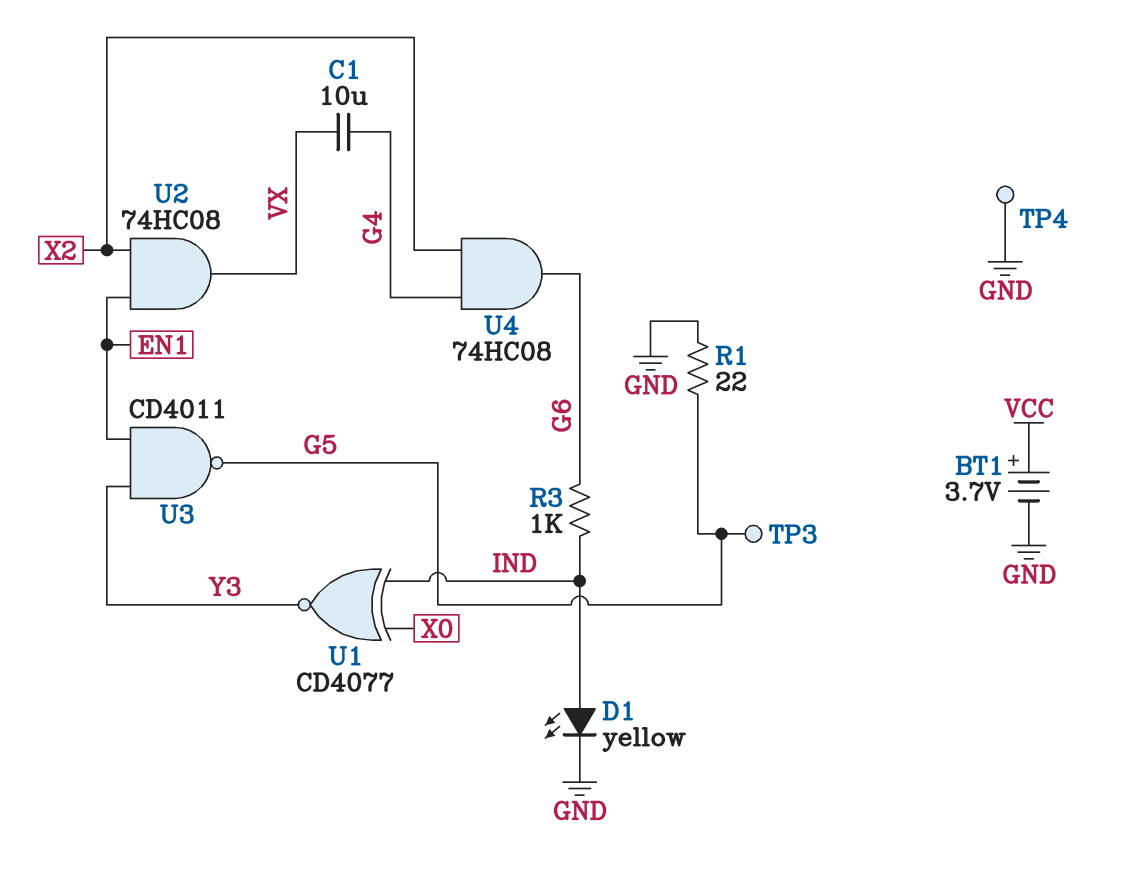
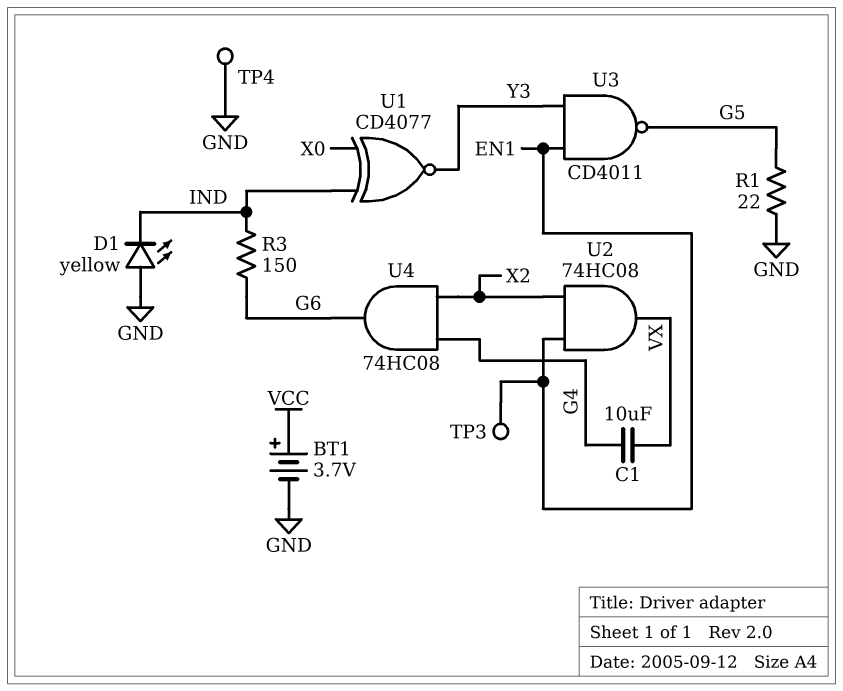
D1: LED yellow (A IND, K GND) -> LED yellow (A GND, K IND)
R3: 1k (G6, IND) -> 150 (G6, IND)
TP3: test point (G5) -> test point (EN1)

